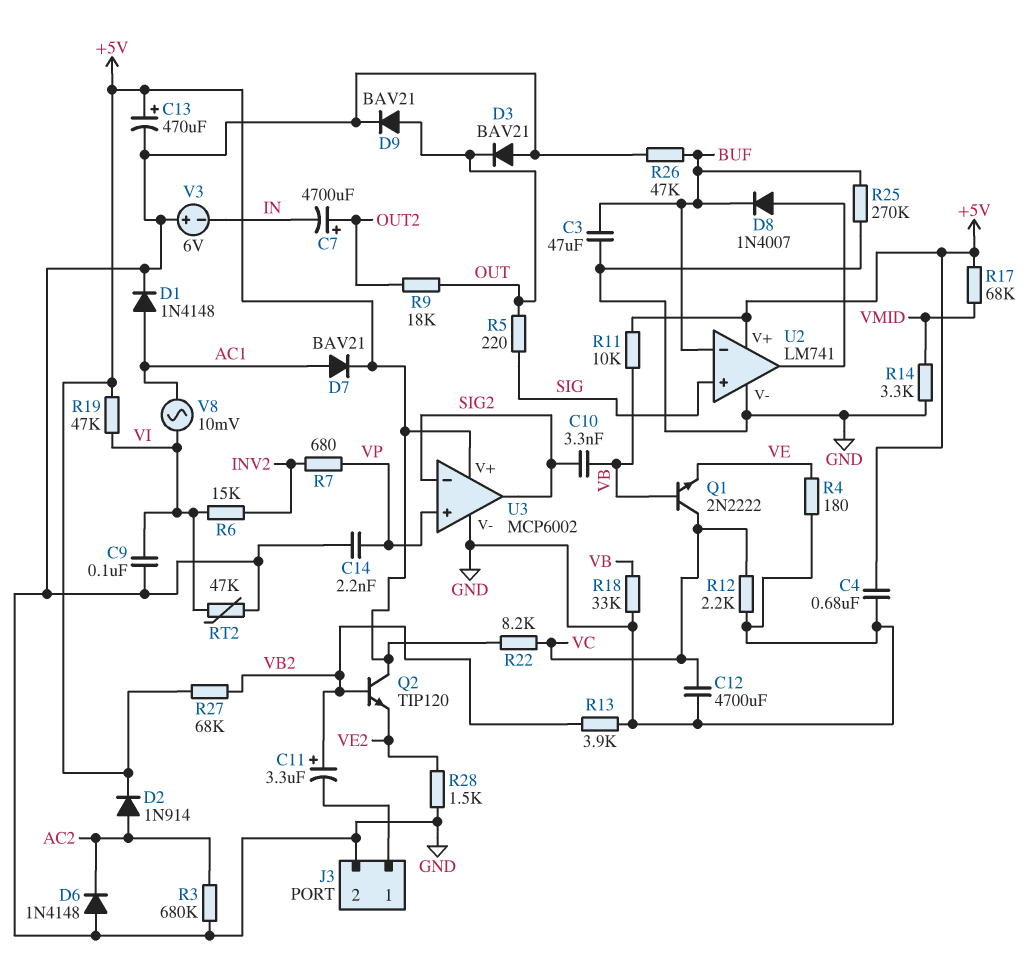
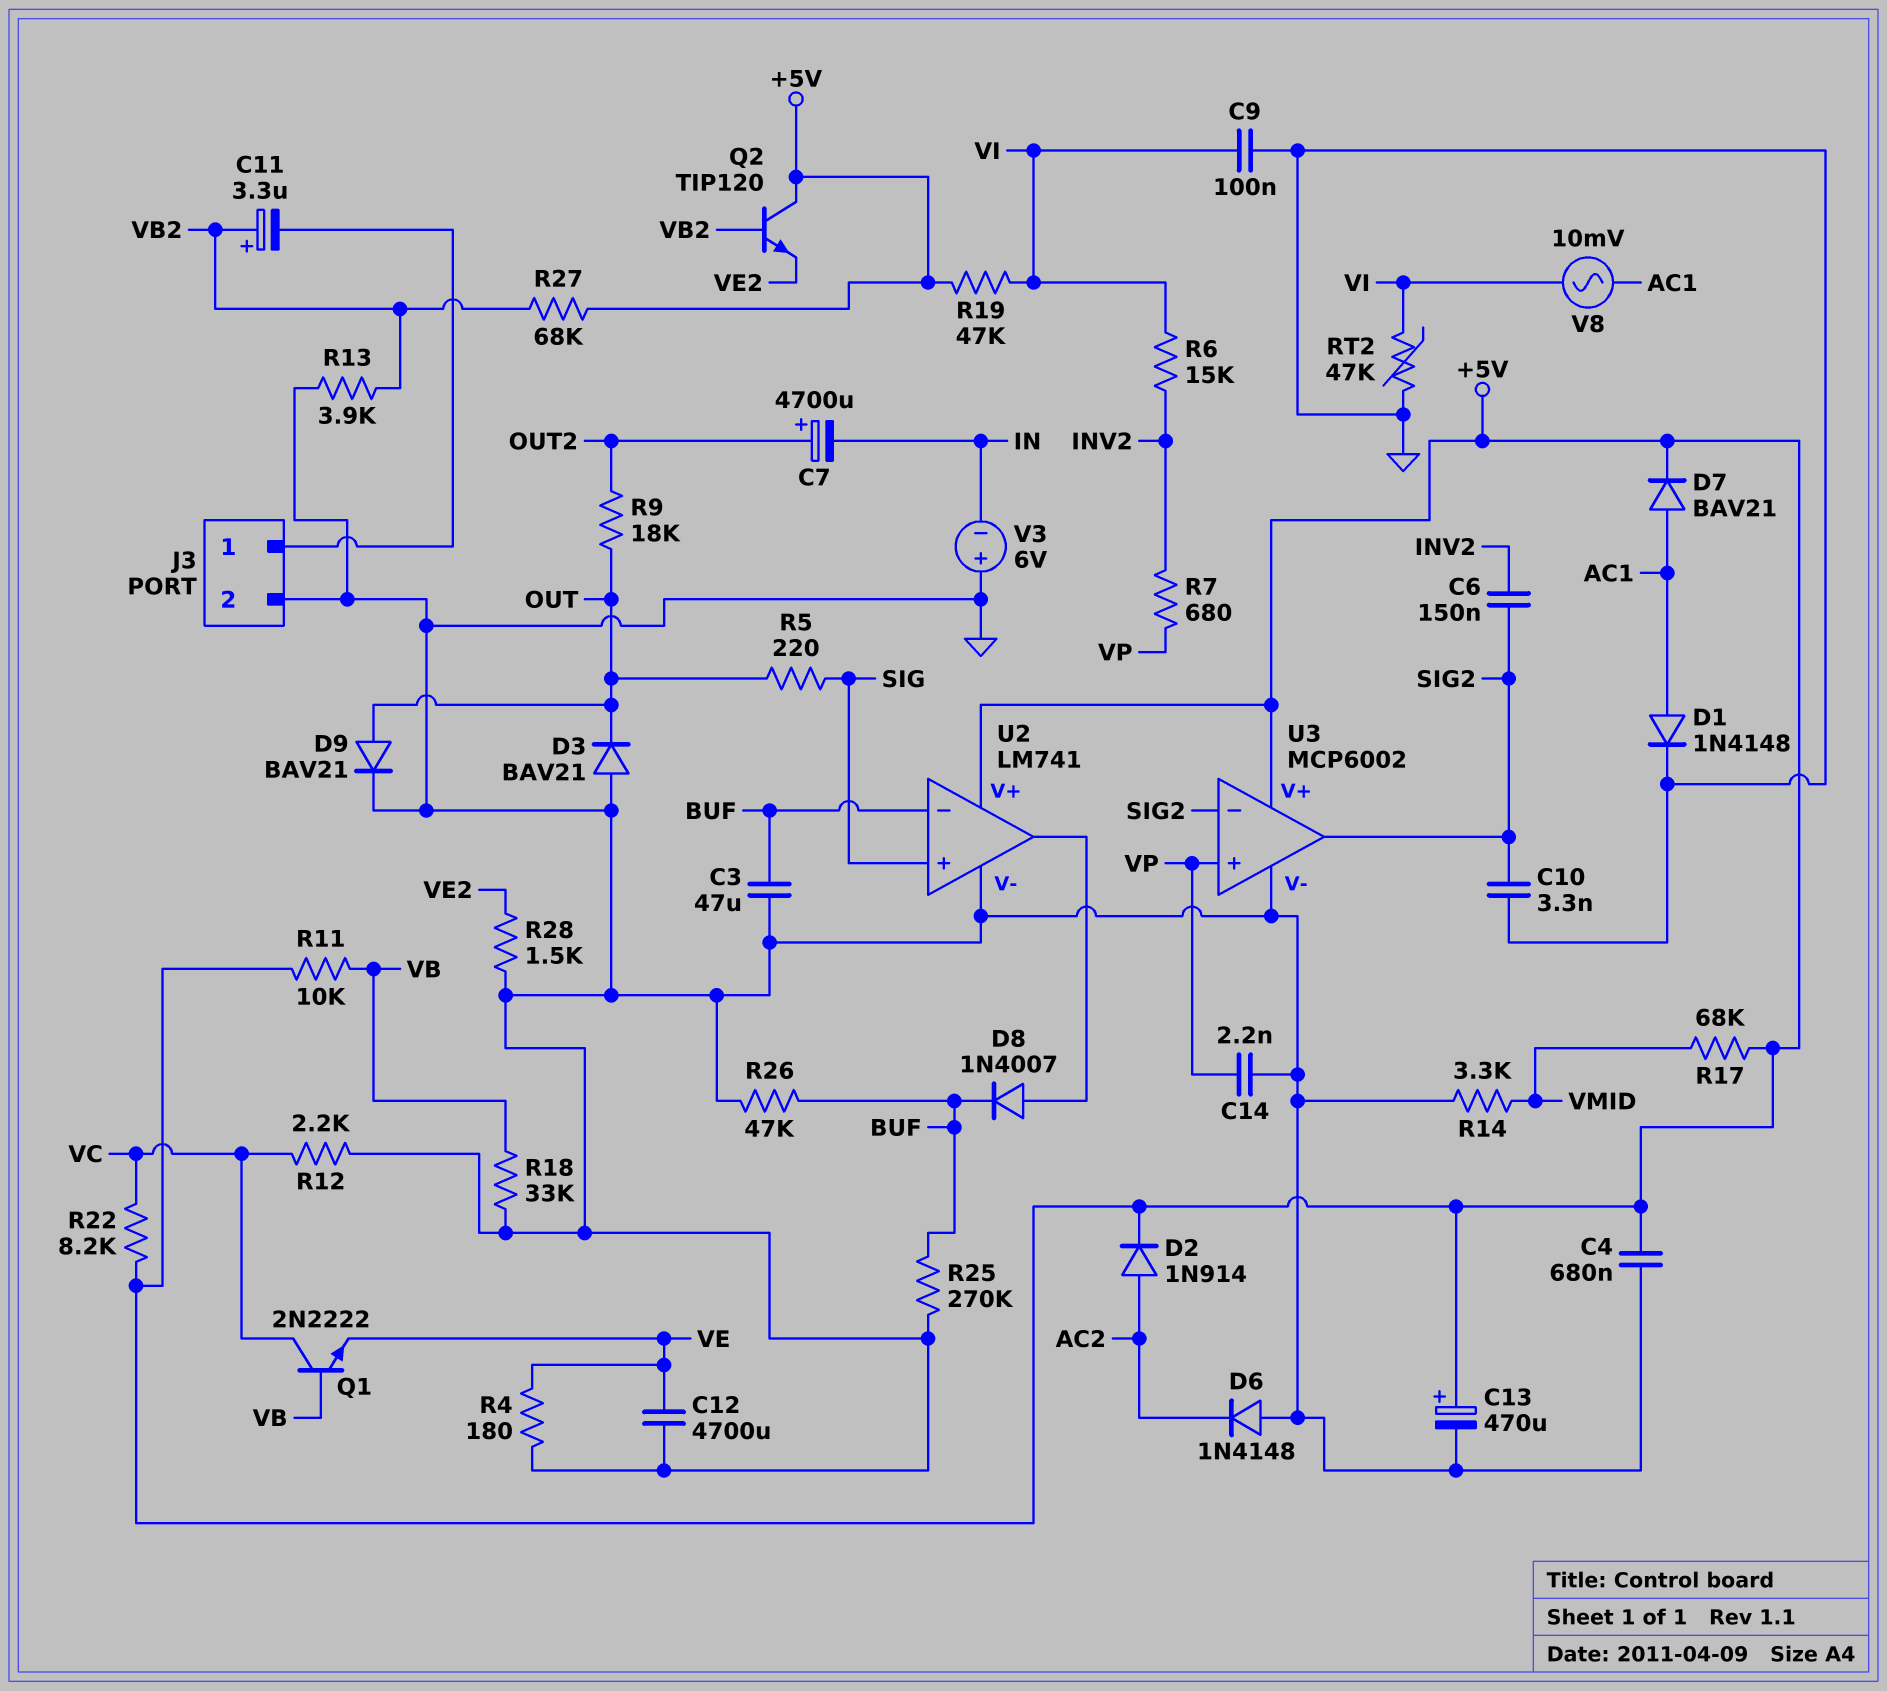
C6: none -> 150nF (INV2, SIG2)
C10: 3.3nF (SIG2, VB) -> 3.3nF (GND, SIG2)
C12: 4700uF (GND, VC) -> 4700uF (GND, VE)
R3: 680k (AC2, GND) -> none

